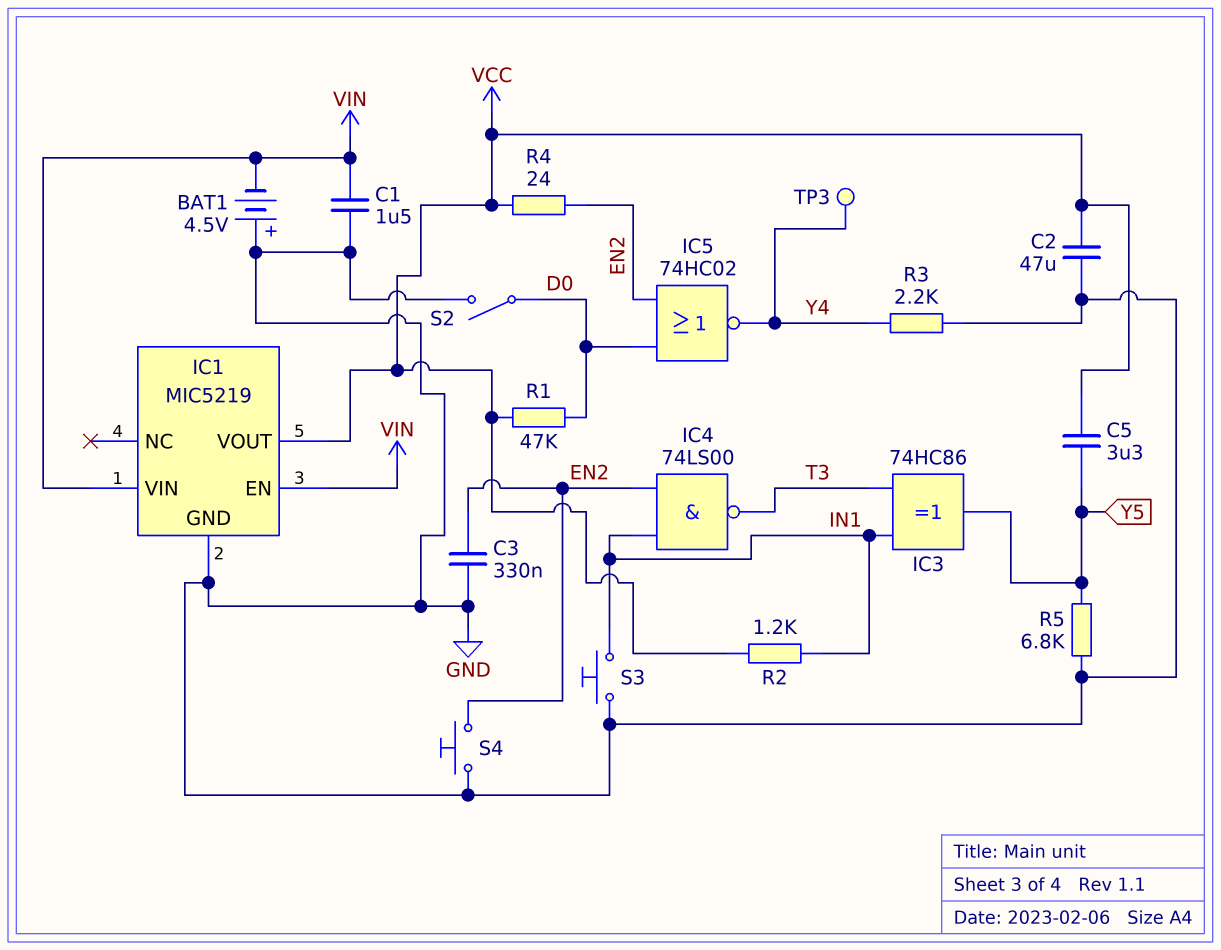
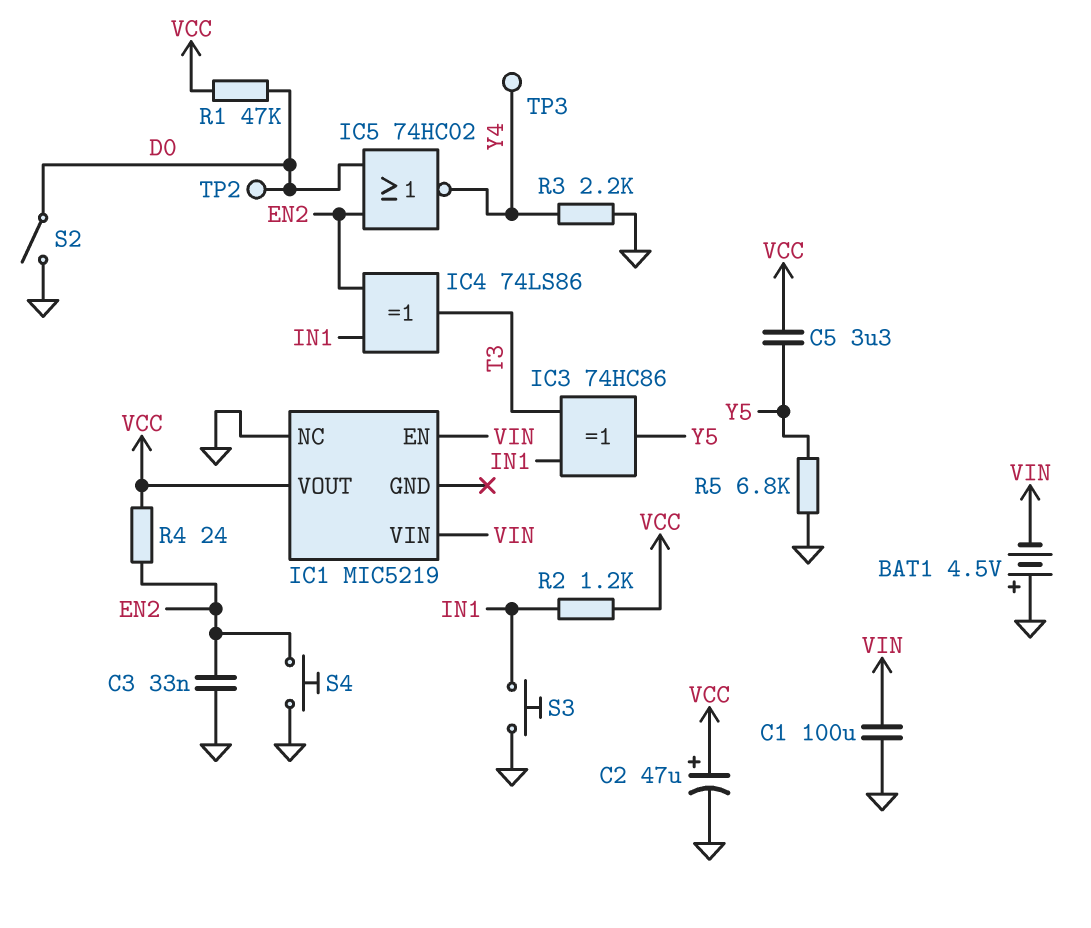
C1: 1.5uF (GND, VIN) -> 100uF (GND, VIN)
C2: 47uF (GND, VCC) -> 47uF (plus VCC, minus GND)
C3: 330nF (EN2, GND) -> 33nF (EN2, GND)
IC1 pin GND: GND -> none
IC1 pin NC: none -> GND
IC4: NAND 74LS00 (in EN2, in IN1, out T3) -> XOR 74LS86 (in EN2, in IN1, out T3)
TP2: none -> test point (D0)

